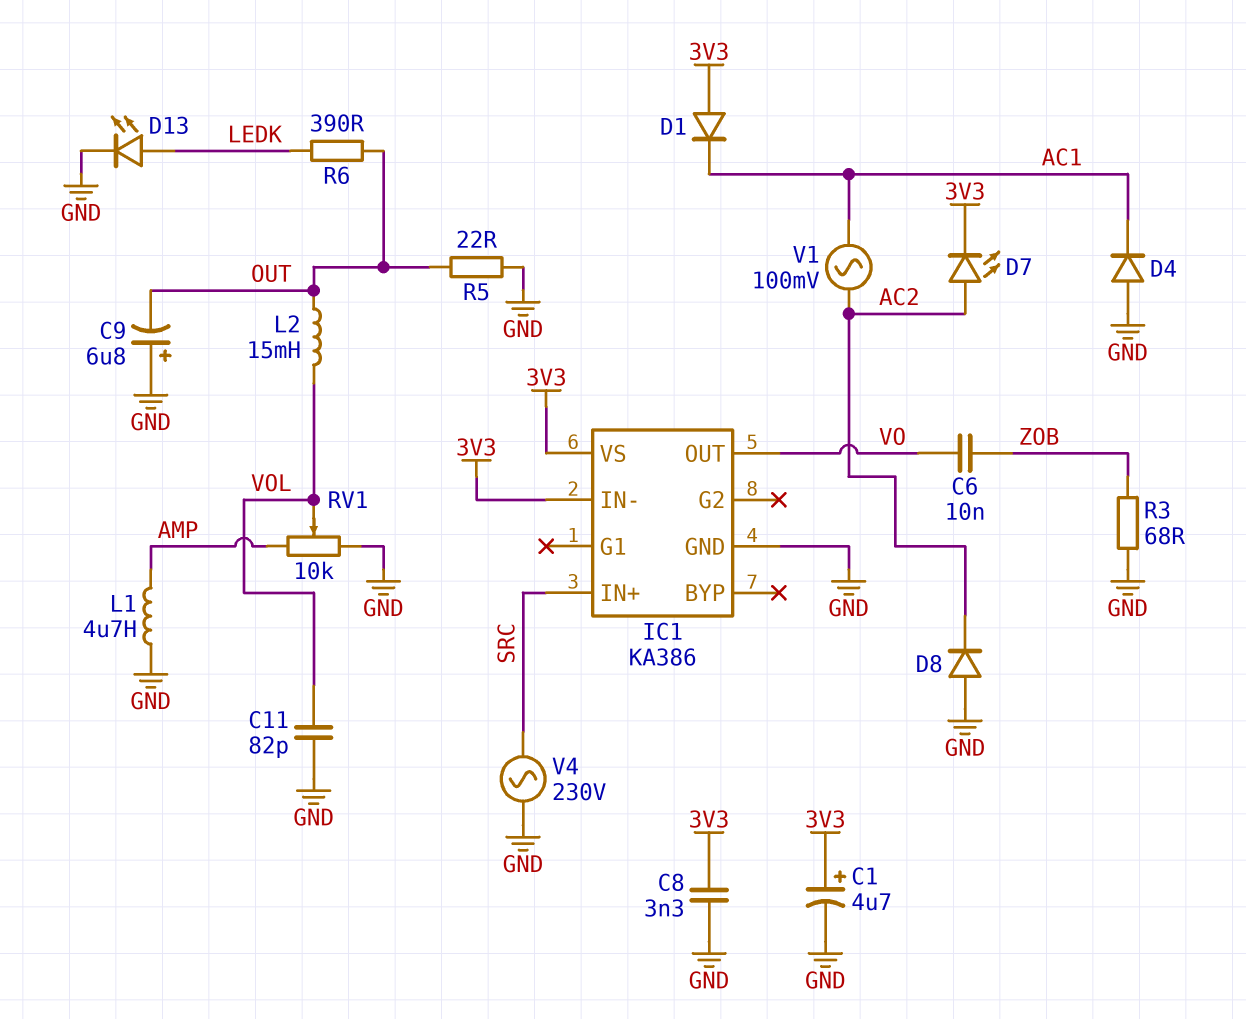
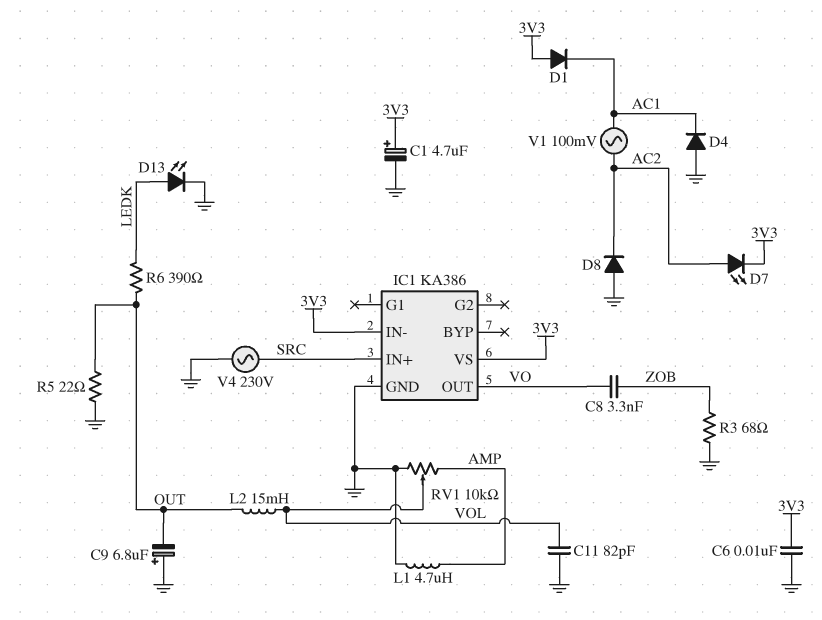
C6: 10nF (VO, ZOB) -> 10nF (3V3, GND)
C8: 3.3nF (3V3, GND) -> 3.3nF (VO, ZOB)

